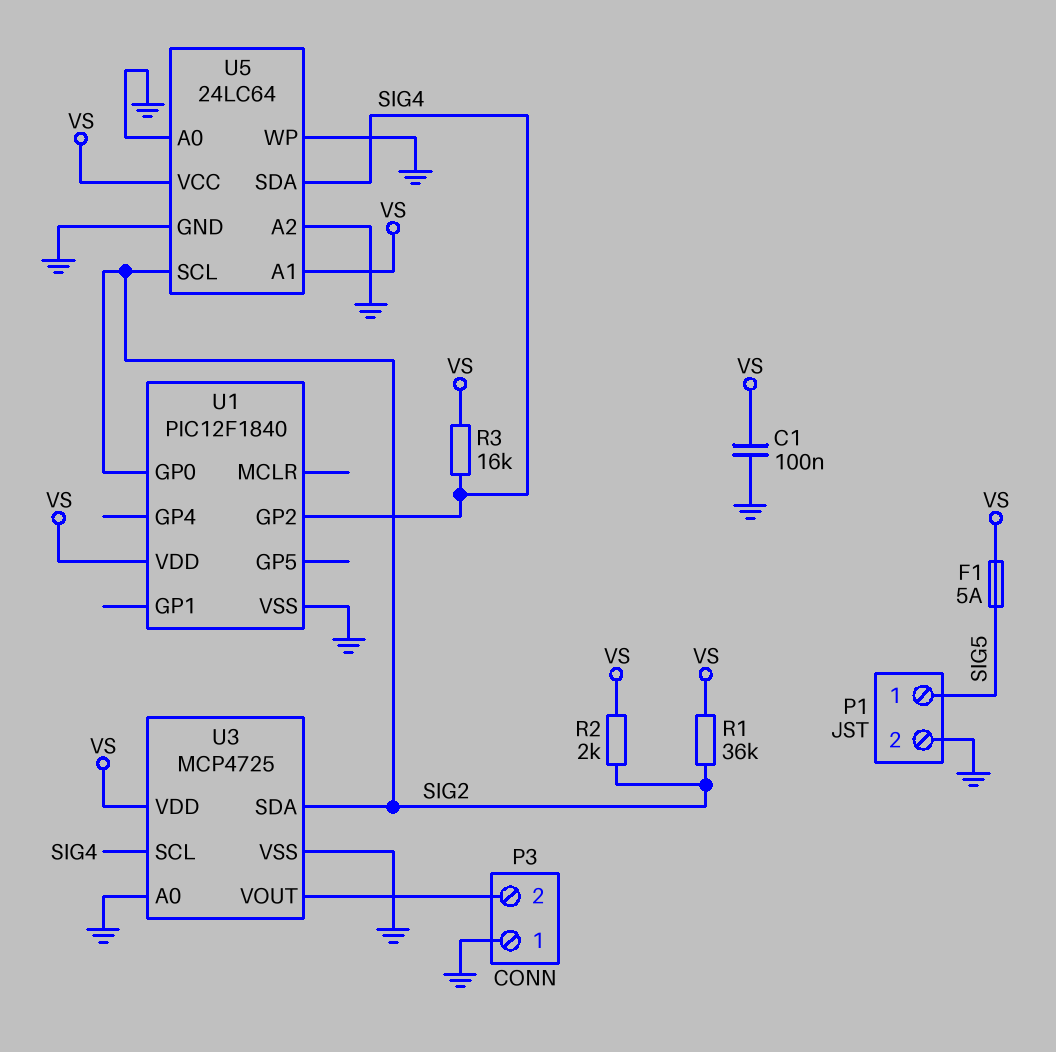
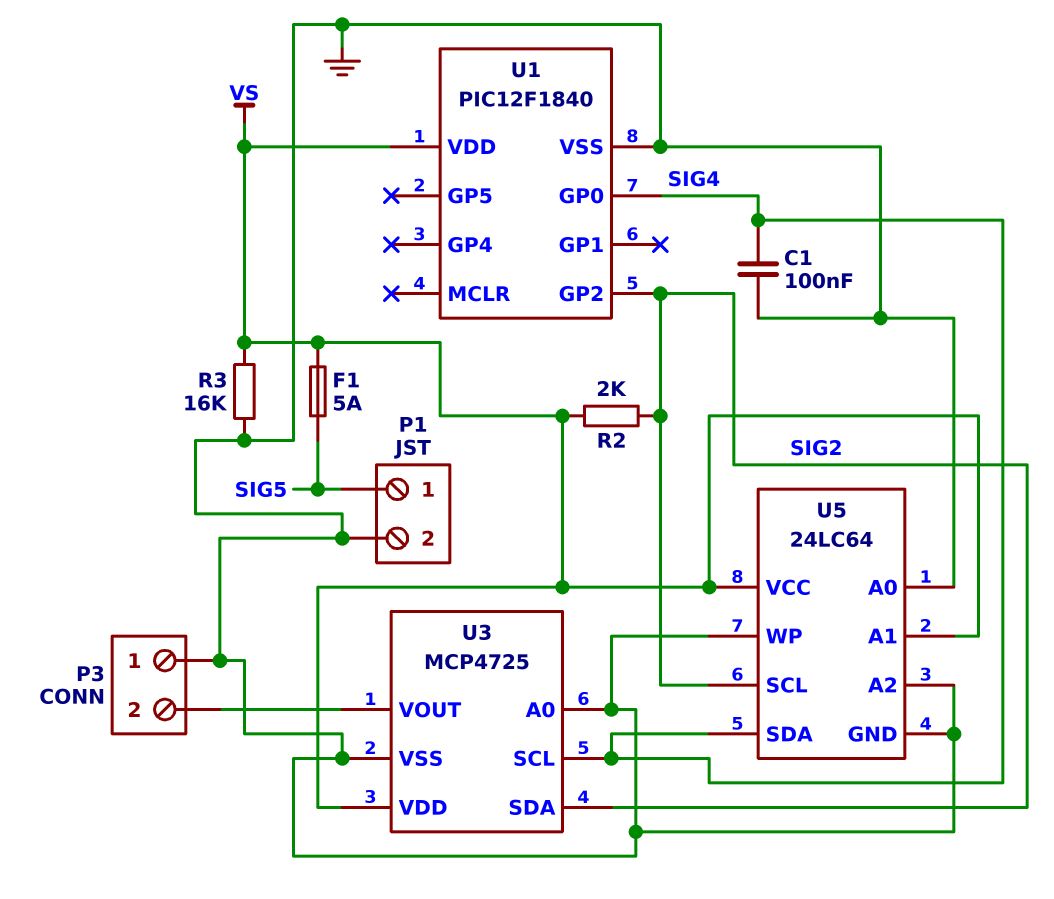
C1: 100nF (GND, VS) -> 100nF (GND, SIG4)
R1: 36k (SIG2, VS) -> none
R3: 16k (SIG4, VS) -> 16k (GND, VS)
U1 pin GP0: SIG2 -> SIG4
U1 pin GP2: SIG4 -> SIG2

